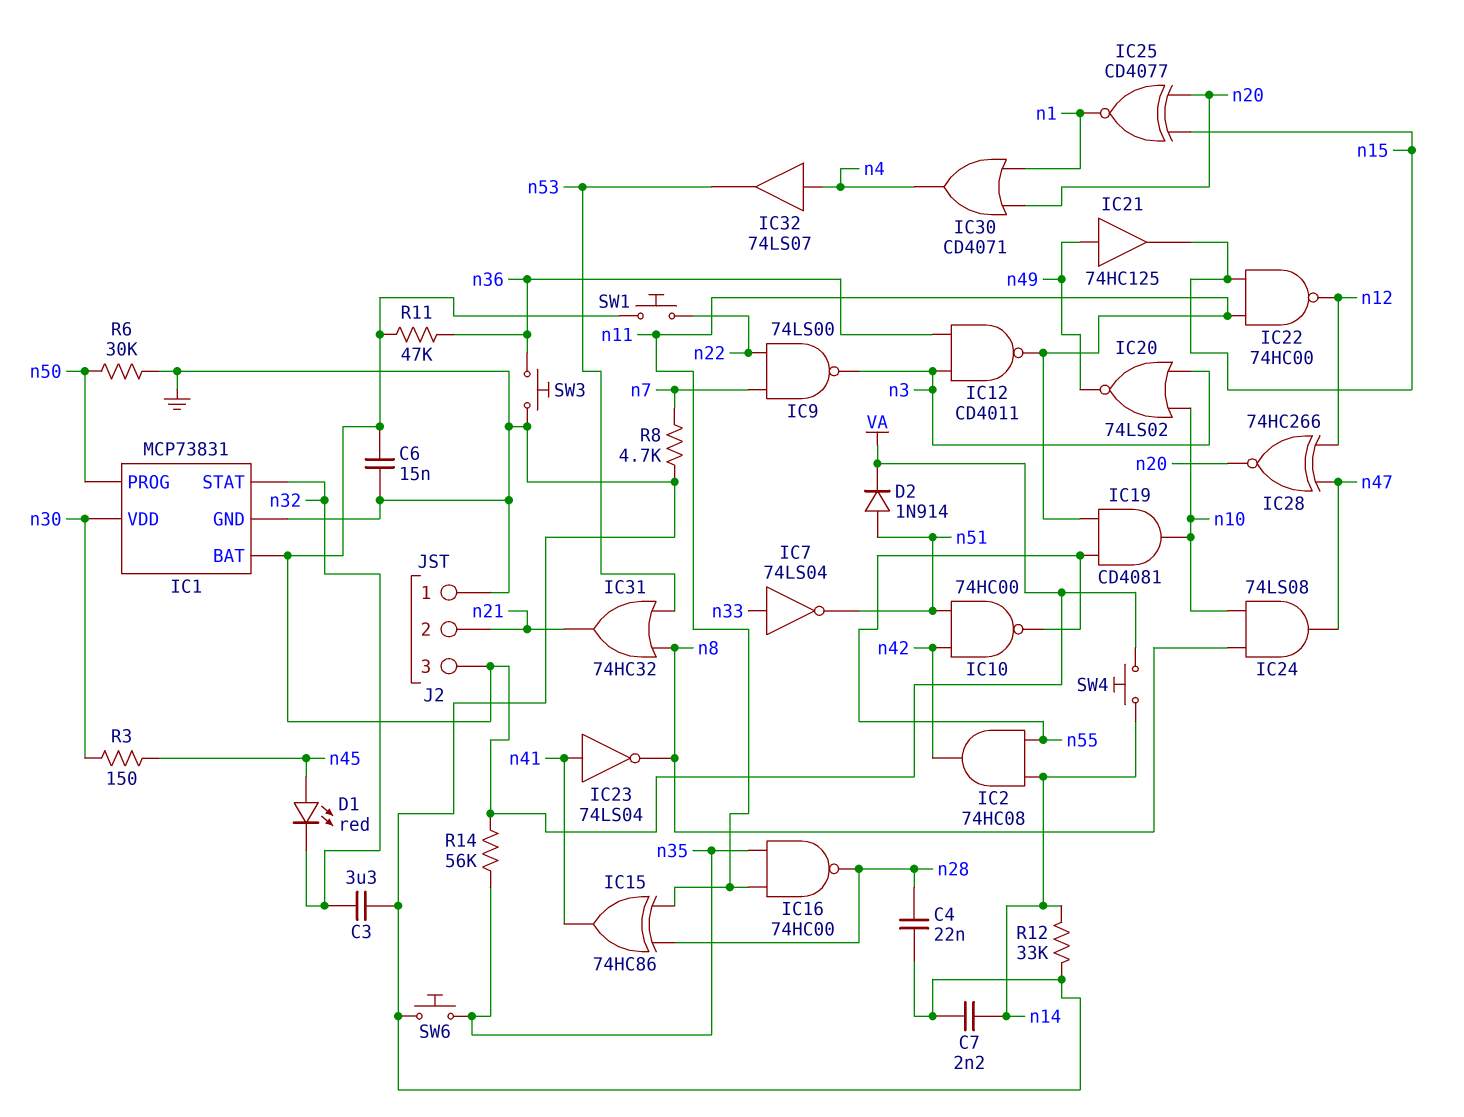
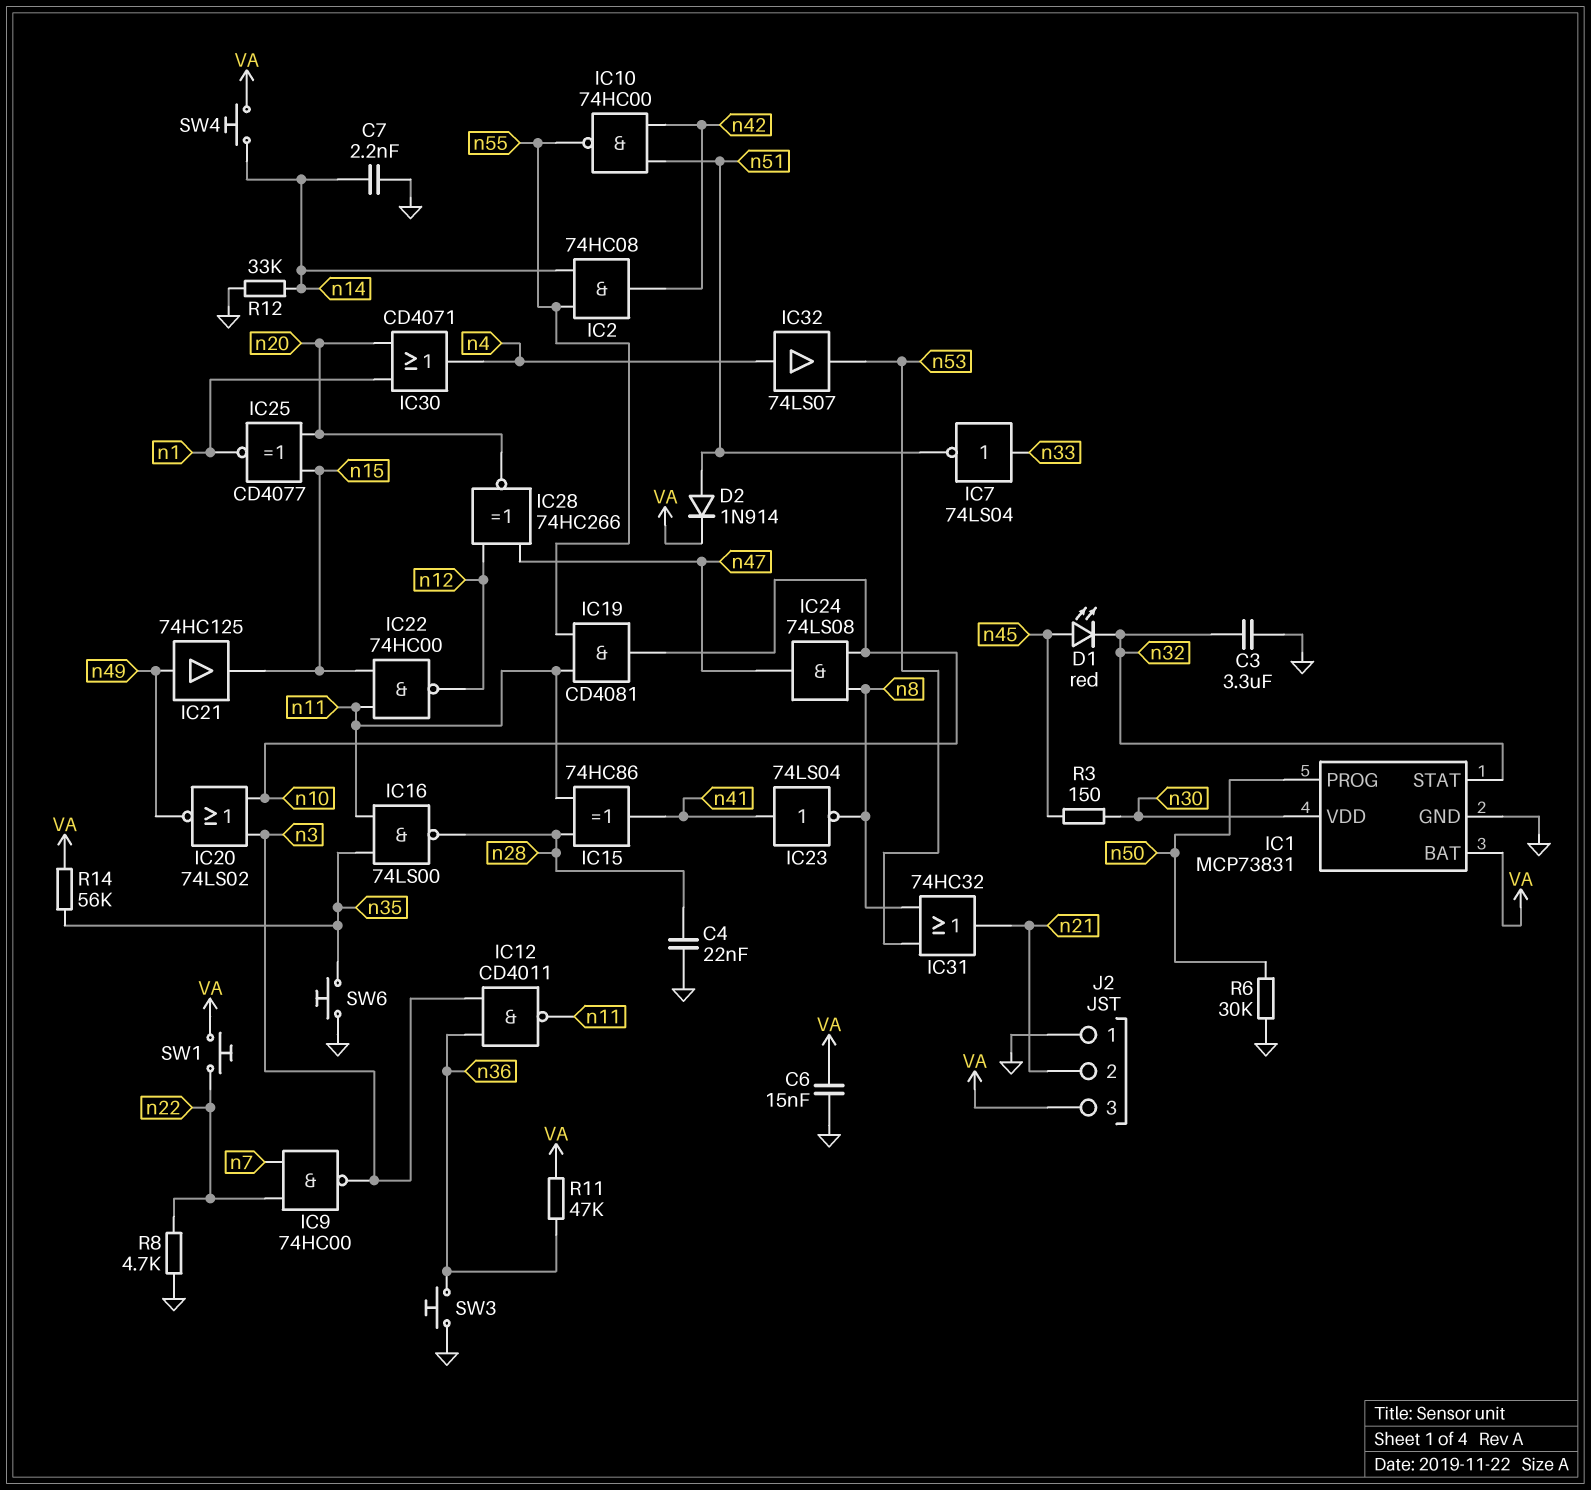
IC9: NAND 74LS00 (in n7, in n22, out n3) -> NAND 74HC00 (in n7, in n22, out n3)
IC16: NAND 74HC00 (in n11, in n35, out n28) -> NAND 74LS00 (in n11, in n35, out n28)
R8: 4.7k (GND, n7) -> 4.7k (GND, n22)

